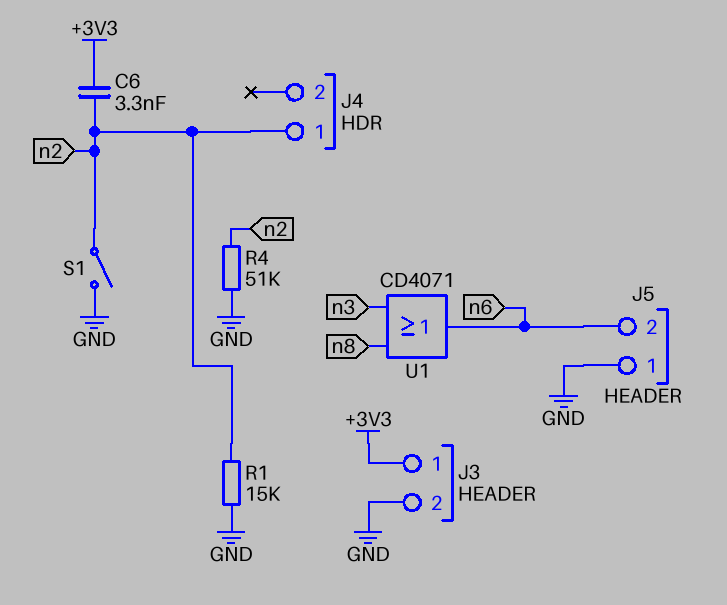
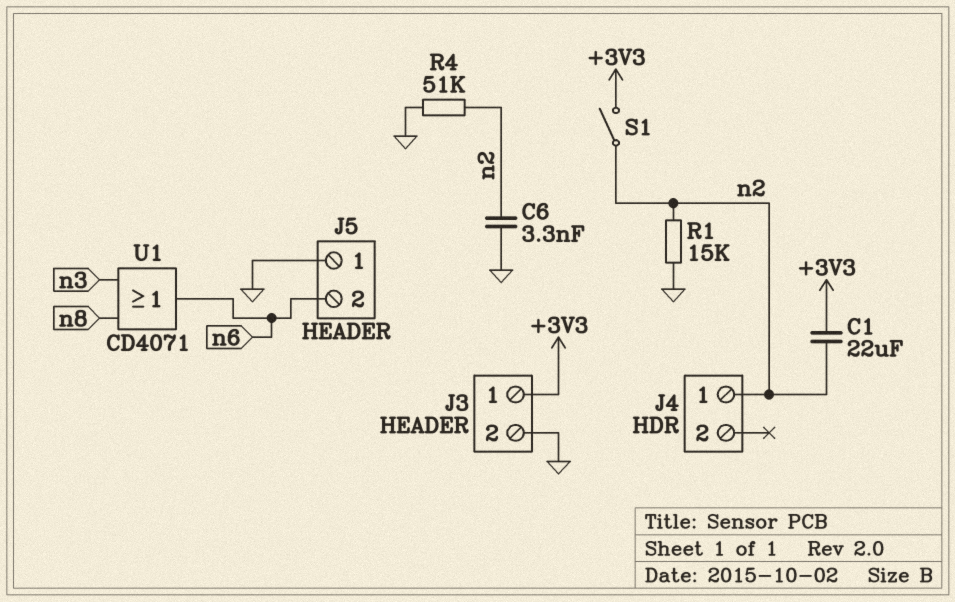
C1: none -> 22uF (+3V3, n2)
C6: 3.3nF (+3V3, n2) -> 3.3nF (GND, n2)
S1: switch (GND, n2) -> switch (+3V3, n2)

